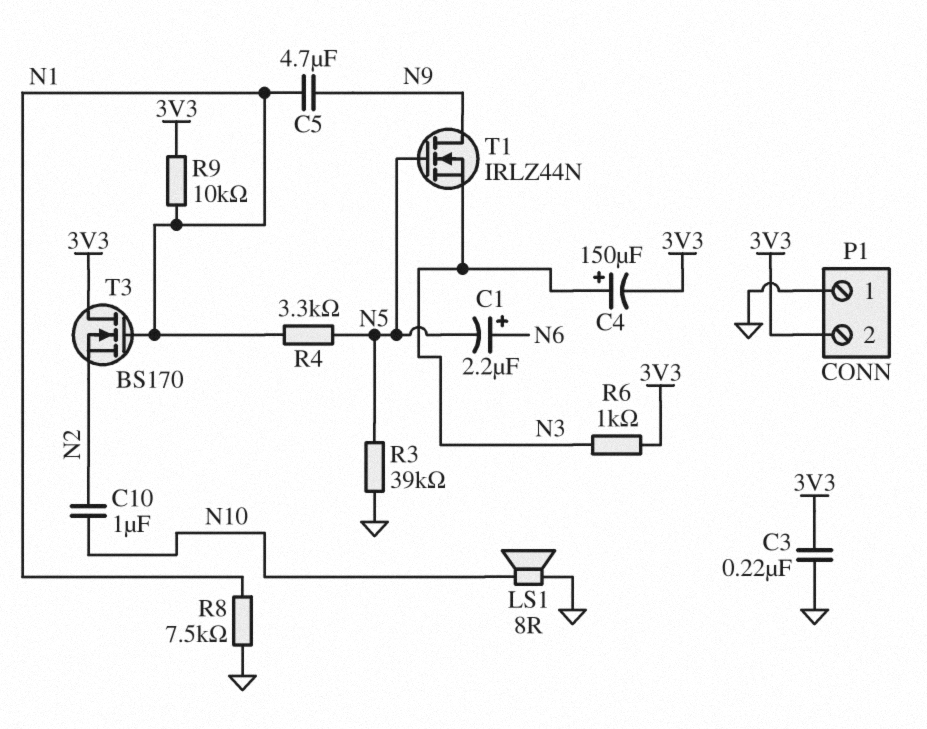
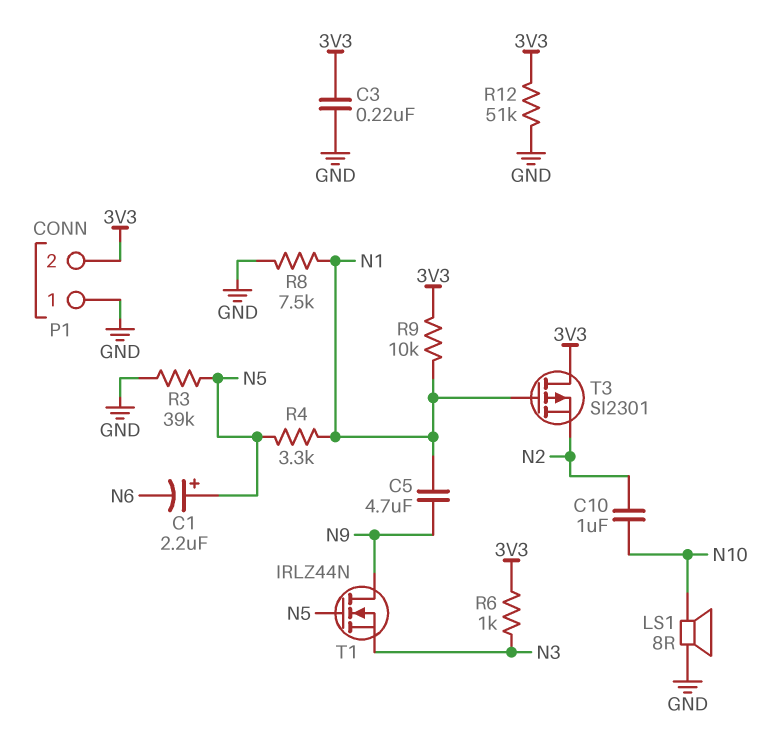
C1: 2.2uF (plus N6, minus N5) -> 2.2uF (plus N5, minus N6)
C4: 150uF (plus N3, minus 3V3) -> none
R12: none -> 51k (3V3, GND)
T3: NMOS BS170 (G N1, D 3V3, S N2) -> PMOS SI2301 (G N1, D 3V3, S N2)

